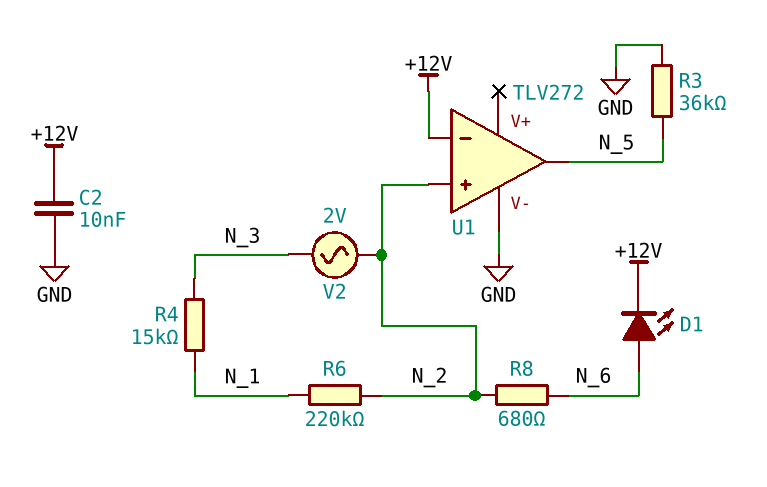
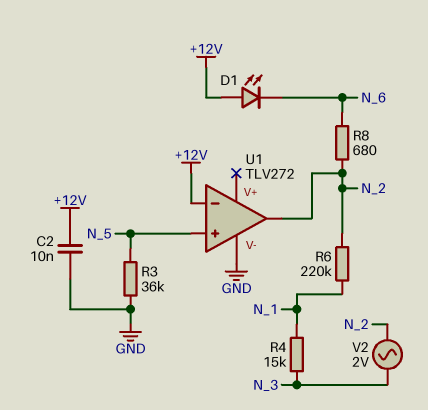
D1: LED (A N_6, K +12V) -> LED (A +12V, K N_6)
U1 pin in+: N_2 -> N_5
U1 pin out: N_5 -> N_2

